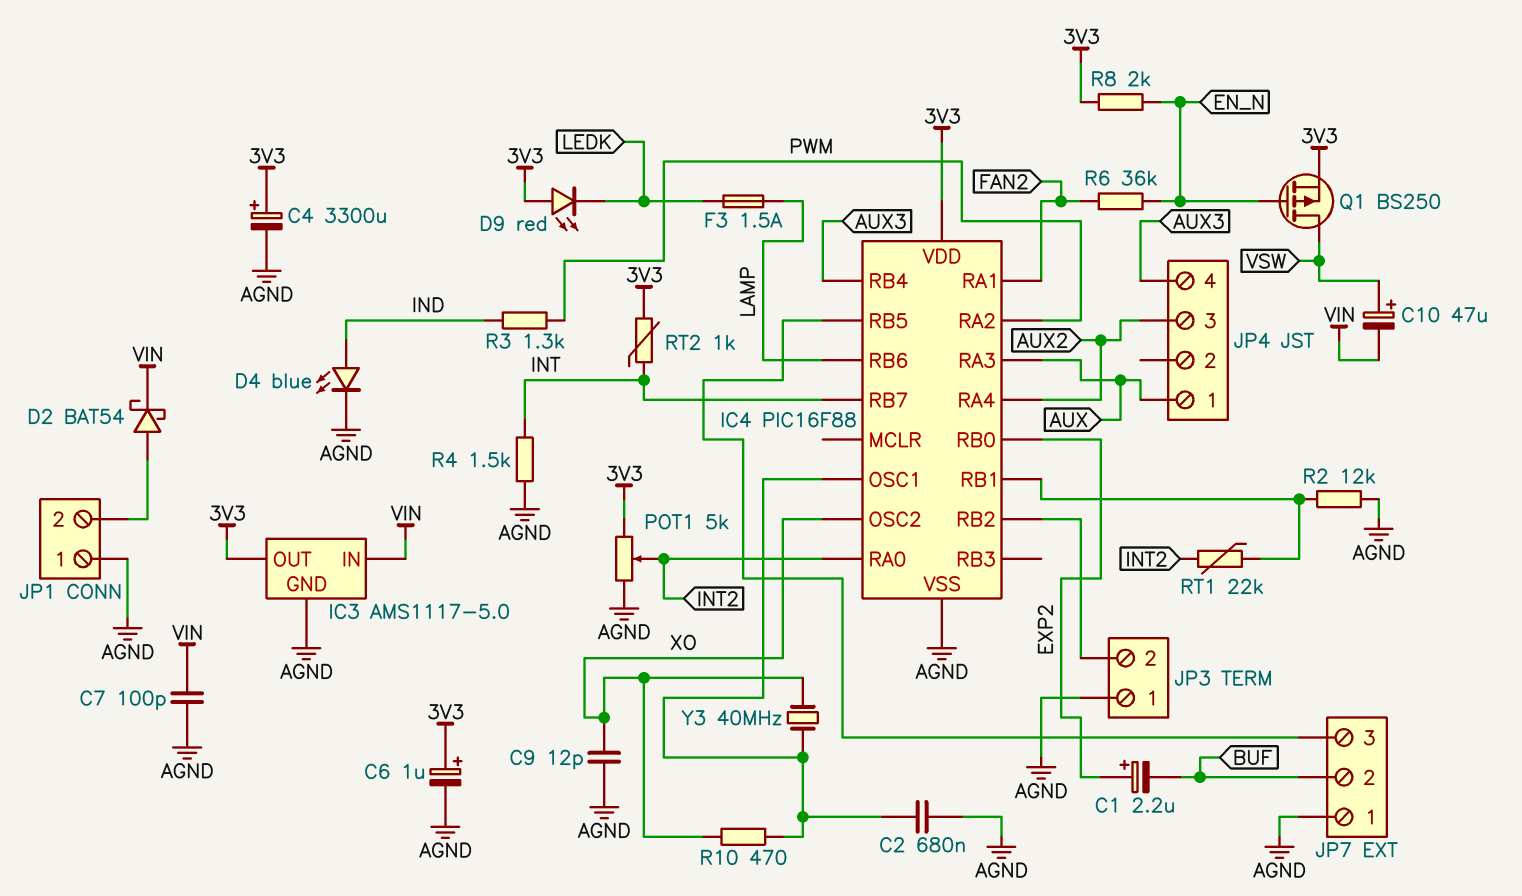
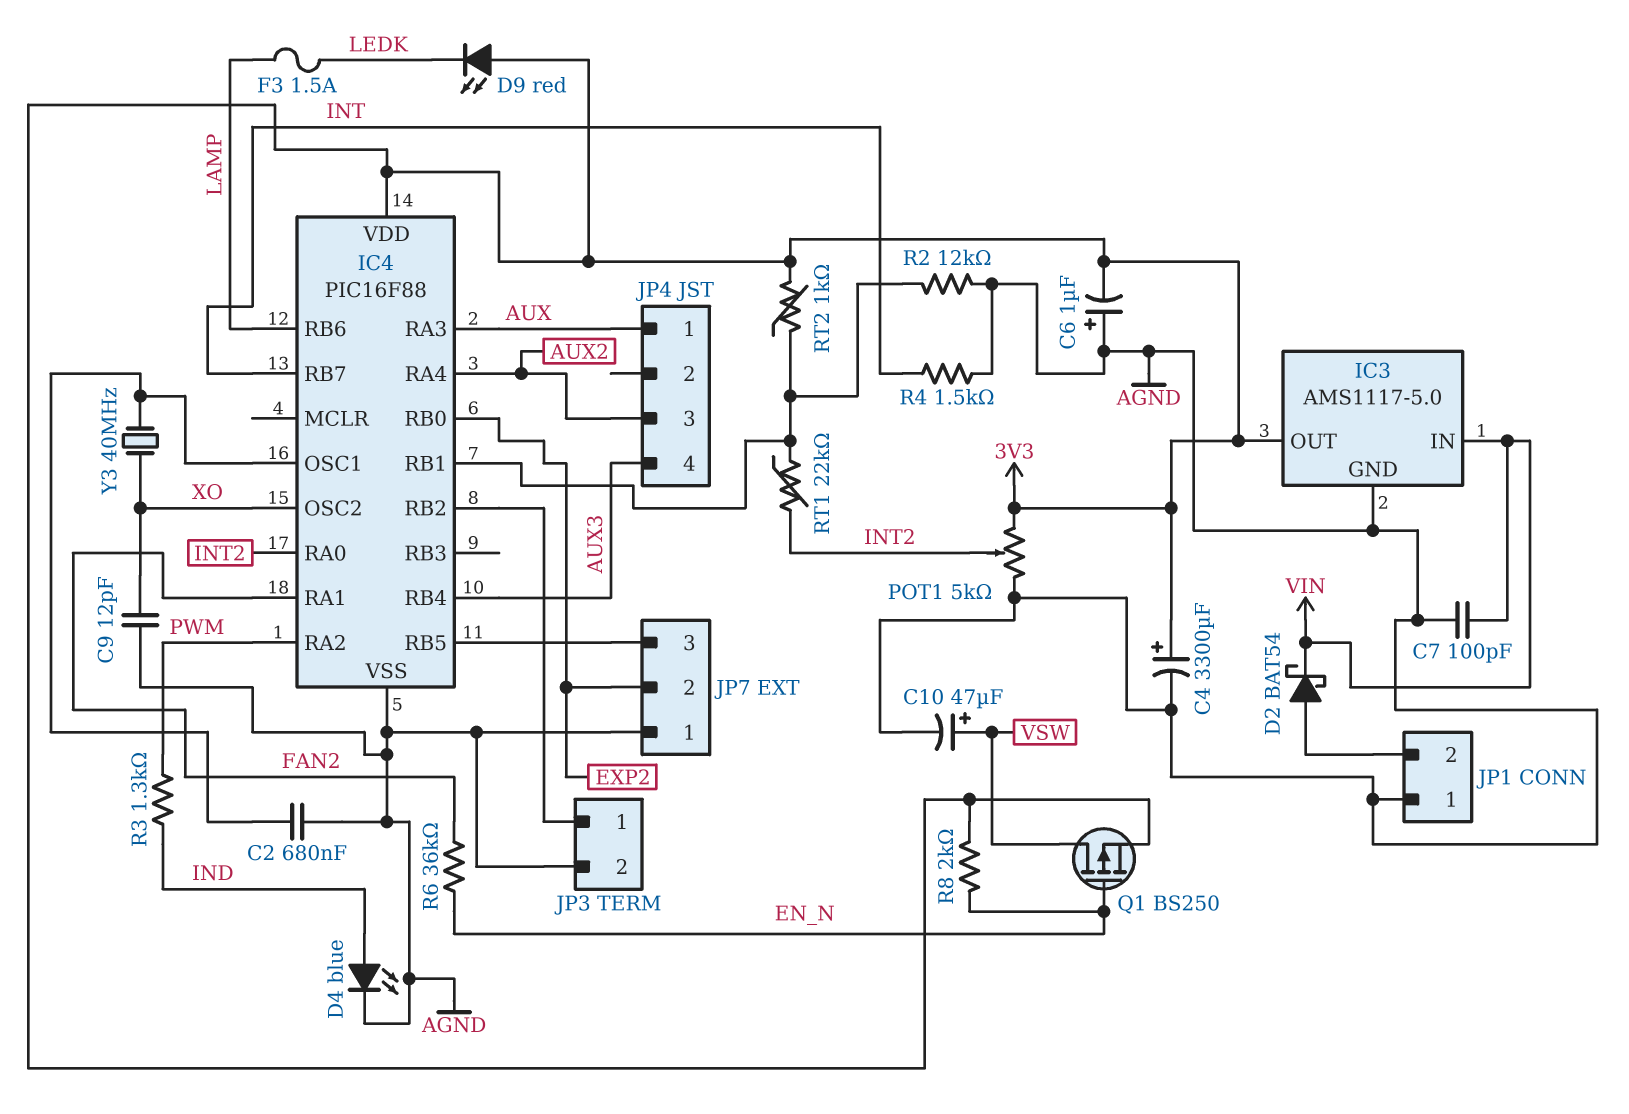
C1: 2.2uF (plus EXP2, minus BUF) -> none
C6: 1uF (plus 3V3, minus AGND) -> 1uF (plus AGND, minus 3V3)
C10: 47uF (plus VSW, minus VIN) -> 47uF (plus VSW, minus AGND)
JP3 pin 1: AGND -> IC4/RB2
JP3 pin 2: IC4/RB2 -> AGND
JP7 pin 2: BUF -> EXP2
R10: 470 (IC4/OSC1, XO) -> none
RT2: 1k (3V3, INT) -> 1k (3V3, IC4/RB1)

